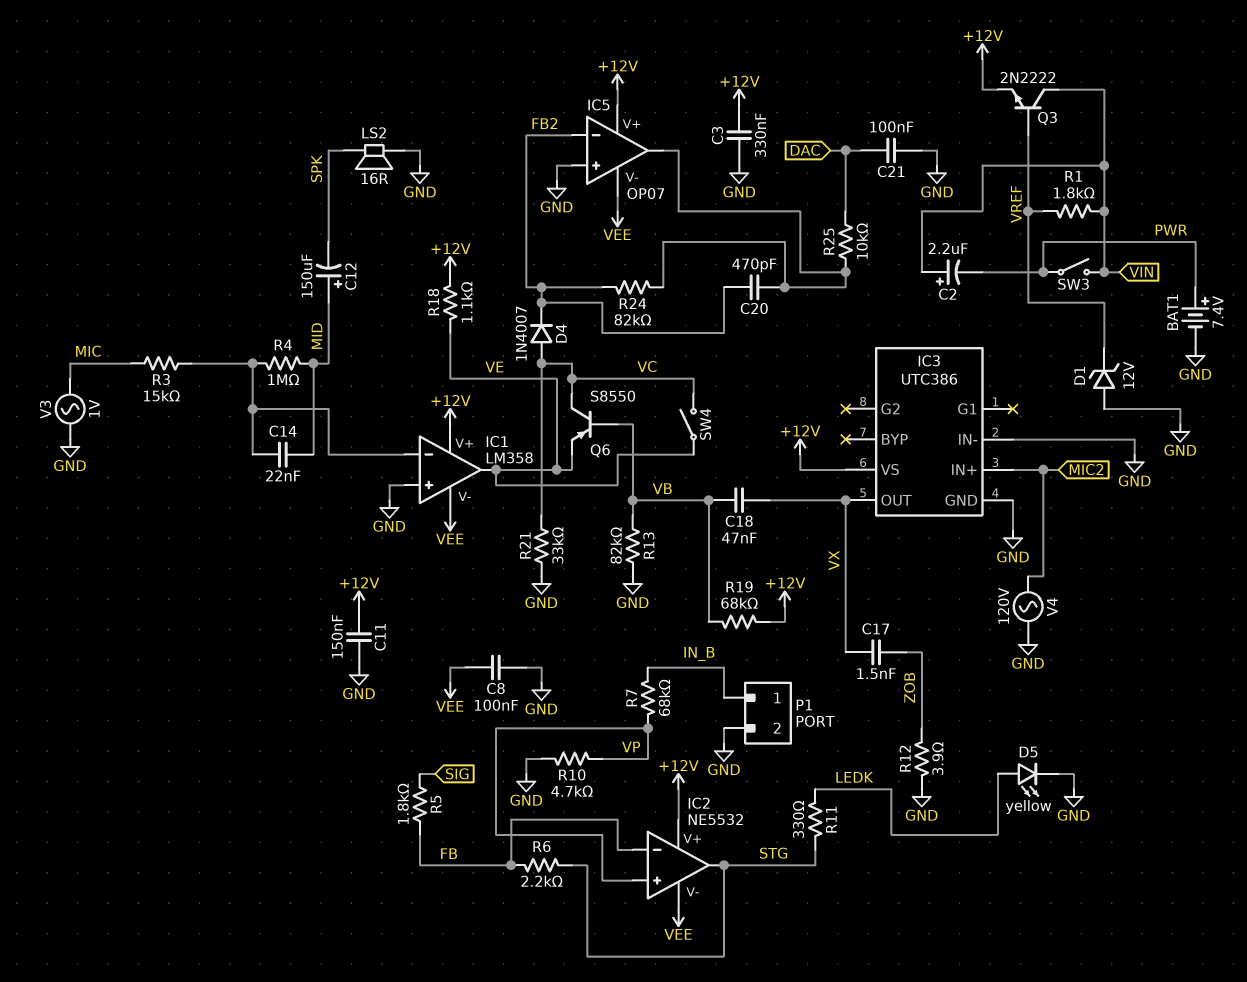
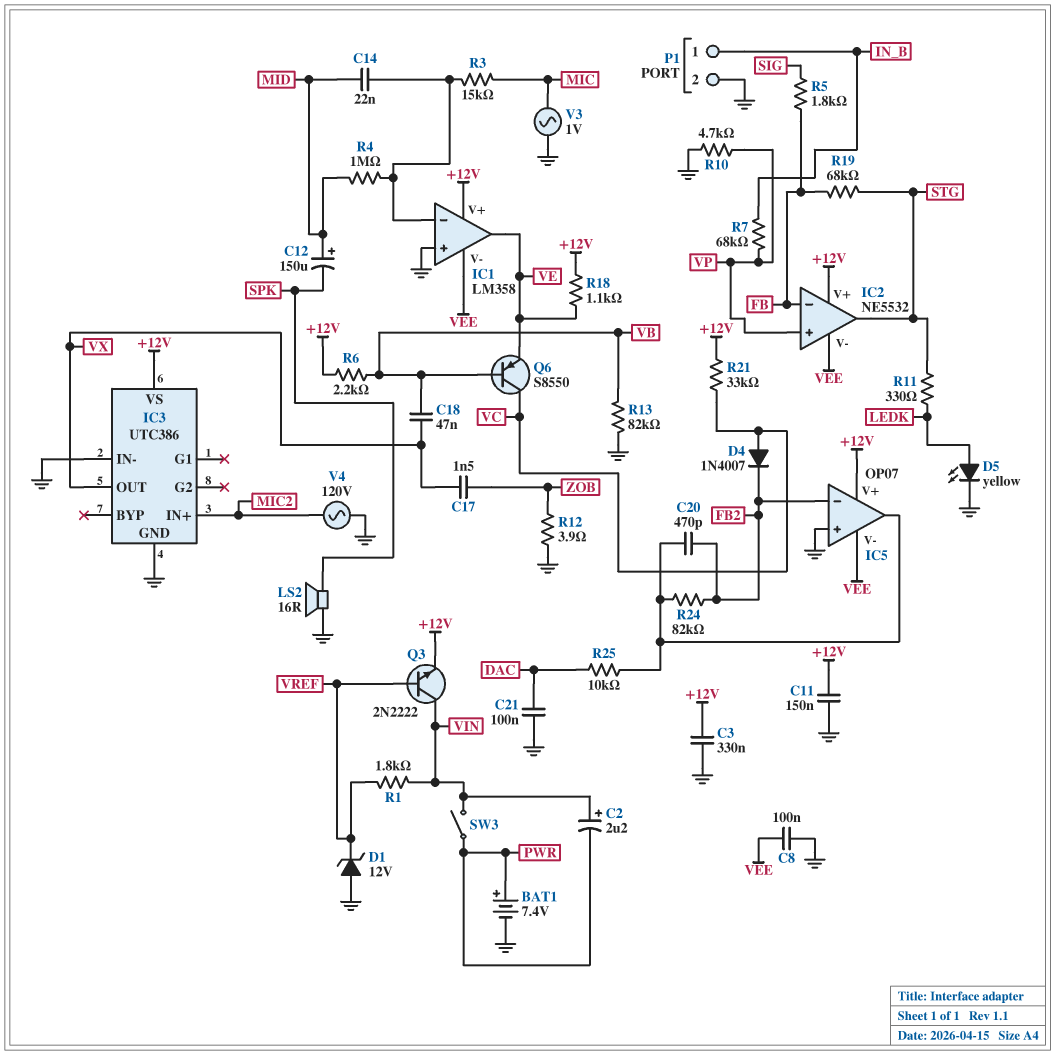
R6: 2.2k (FB, STG) -> 2.2k (+12V, VB)
R19: 68k (+12V, VB) -> 68k (FB, STG)
R21: 33k (GND, VC) -> 33k (+12V, VC)
SW4: switch (VC, VE) -> none

